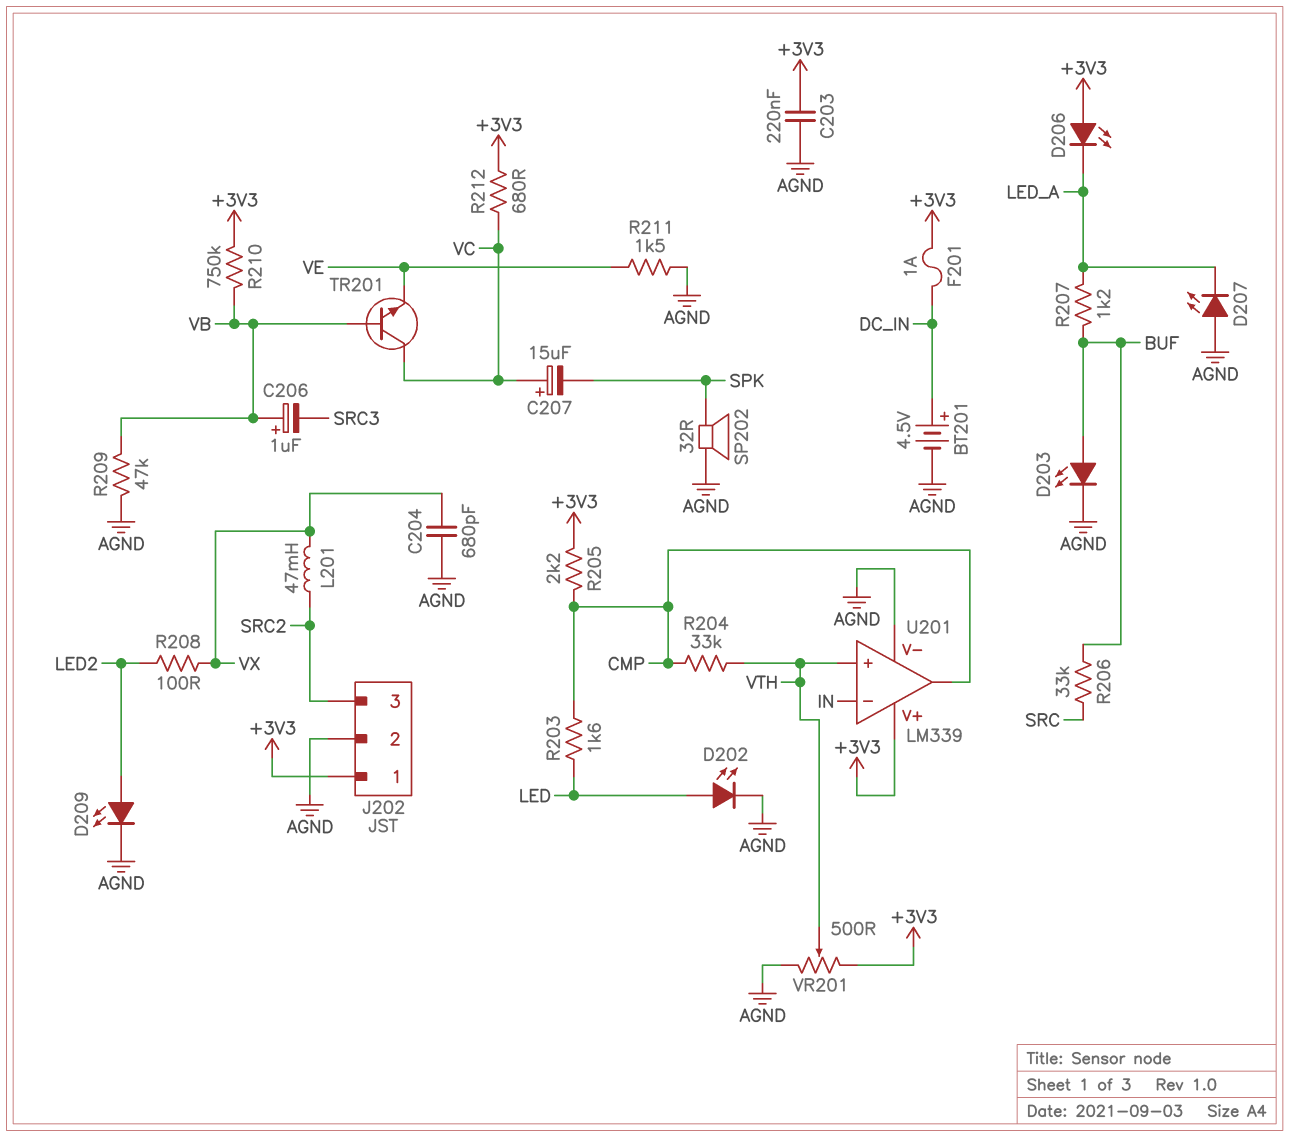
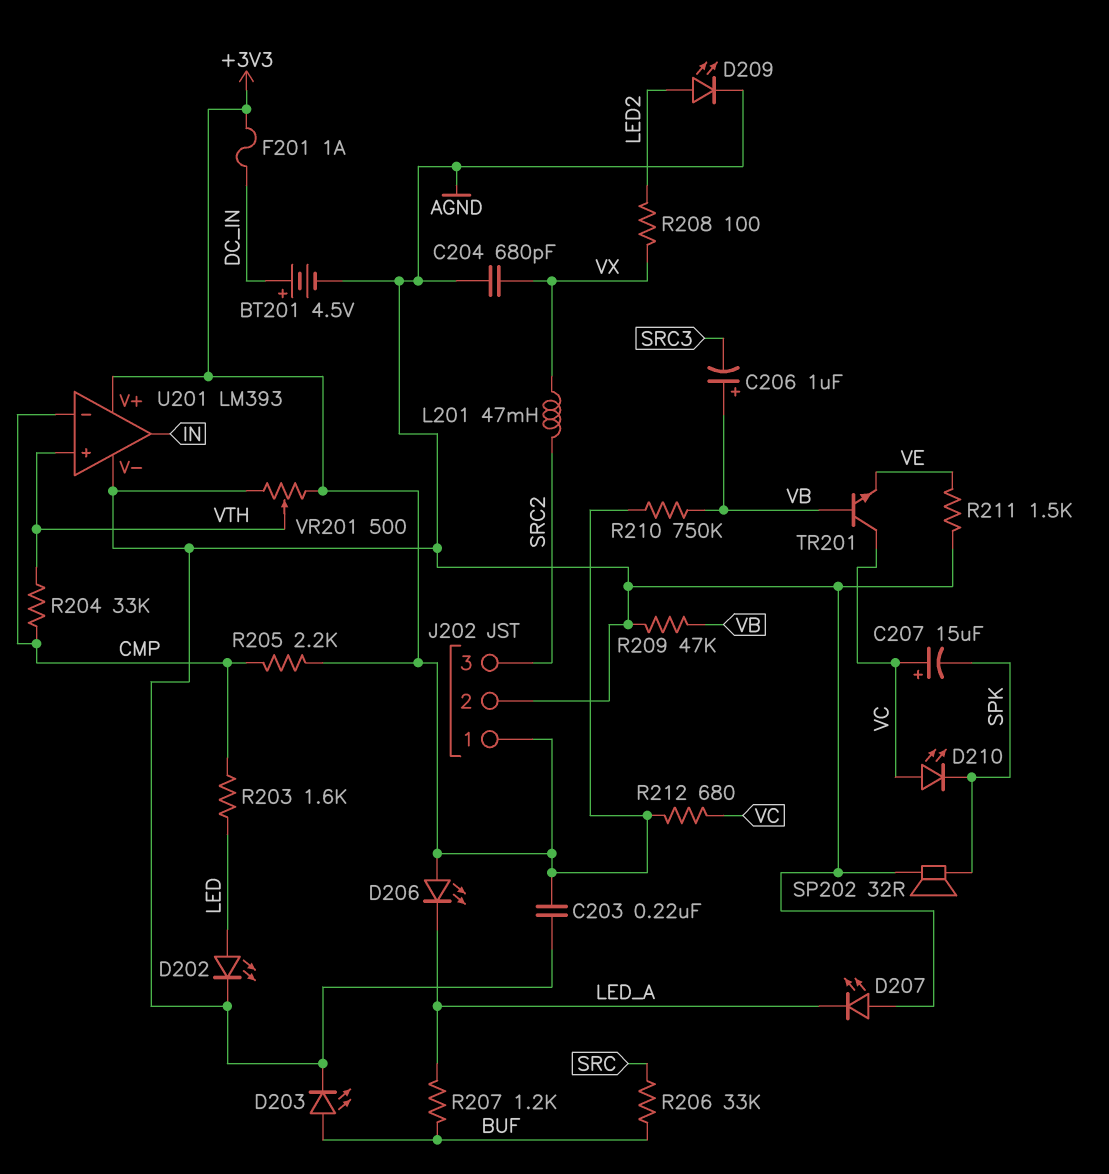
D210: none -> LED (A VC, K SPK)
U201: LM339 -> LM393
U201 pin in-: IN -> CMP
U201 pin out: CMP -> IN

